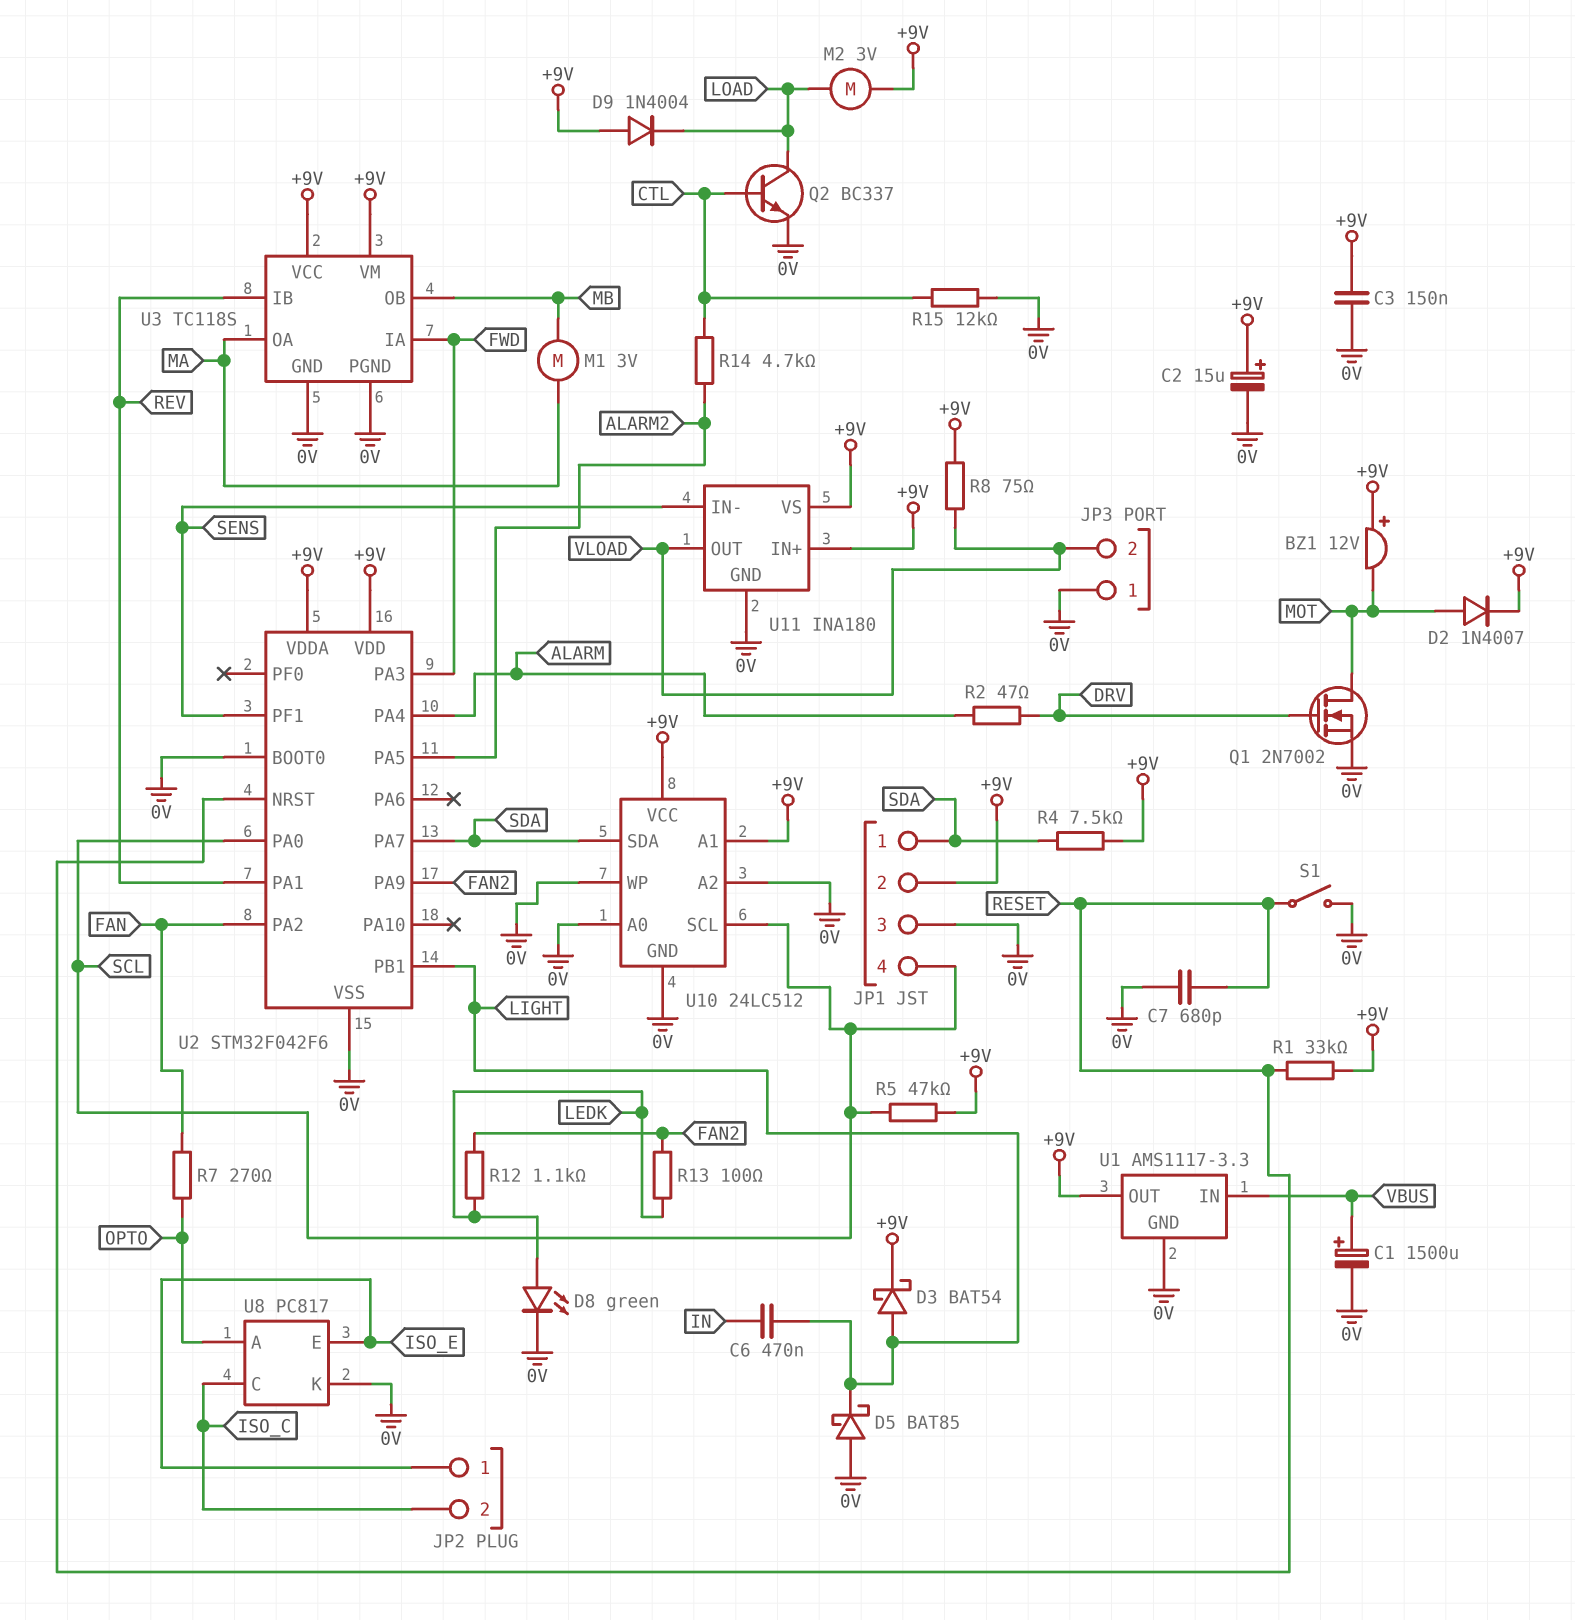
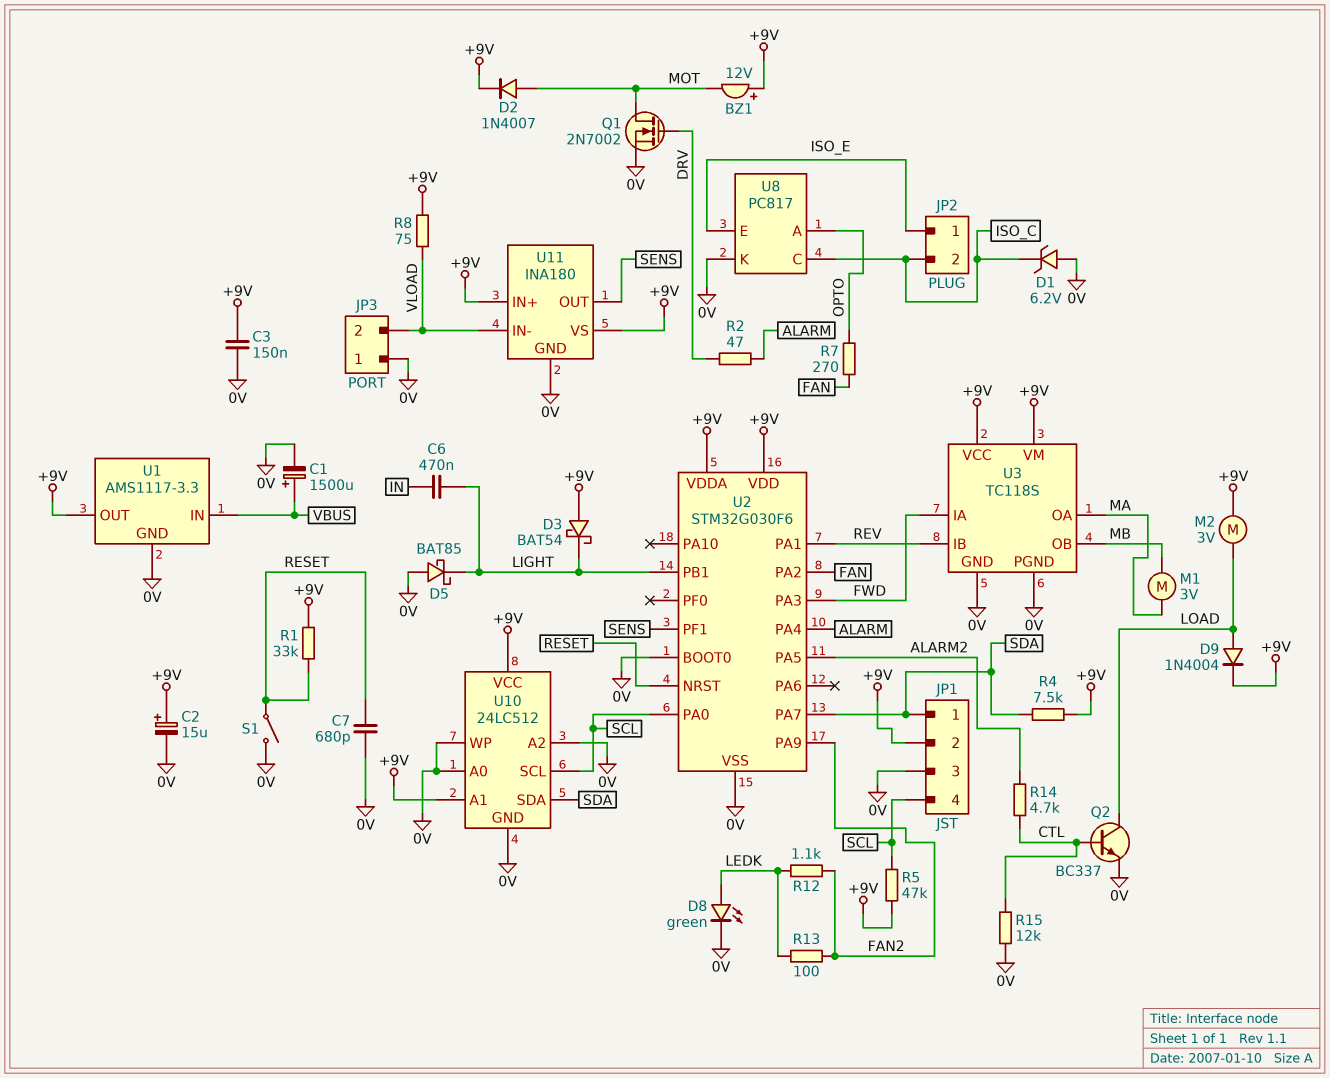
D1: none -> zener 6.2V (A 0V, K ISO_C)
D3: schottky BAT54 (A LIGHT, K +9V) -> schottky BAT54 (A +9V, K LIGHT)
D9: diode 1N4004 (A +9V, K LOAD) -> diode 1N4004 (A LOAD, K +9V)
U2: STM32F042F6 -> STM32G030F6
U11 pin IN-: SENS -> VLOAD
U11 pin OUT: VLOAD -> SENS

